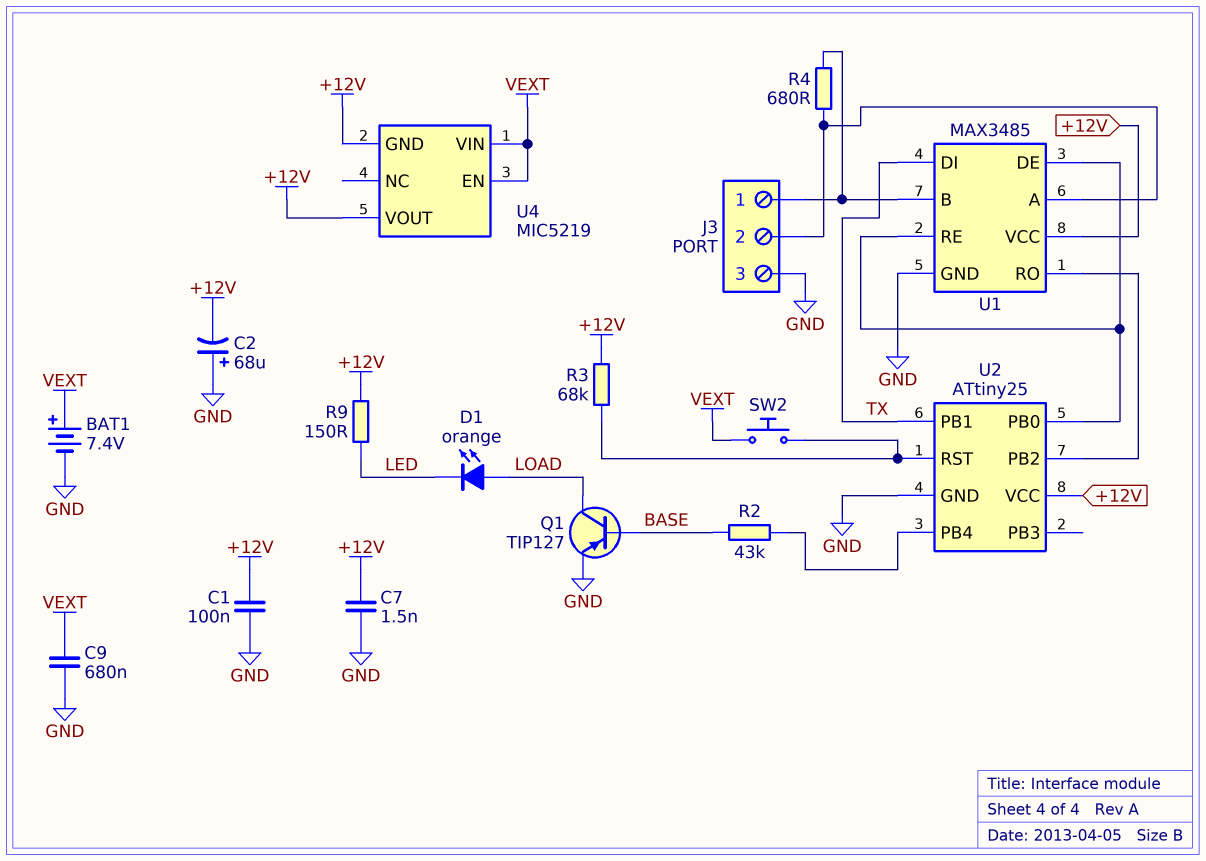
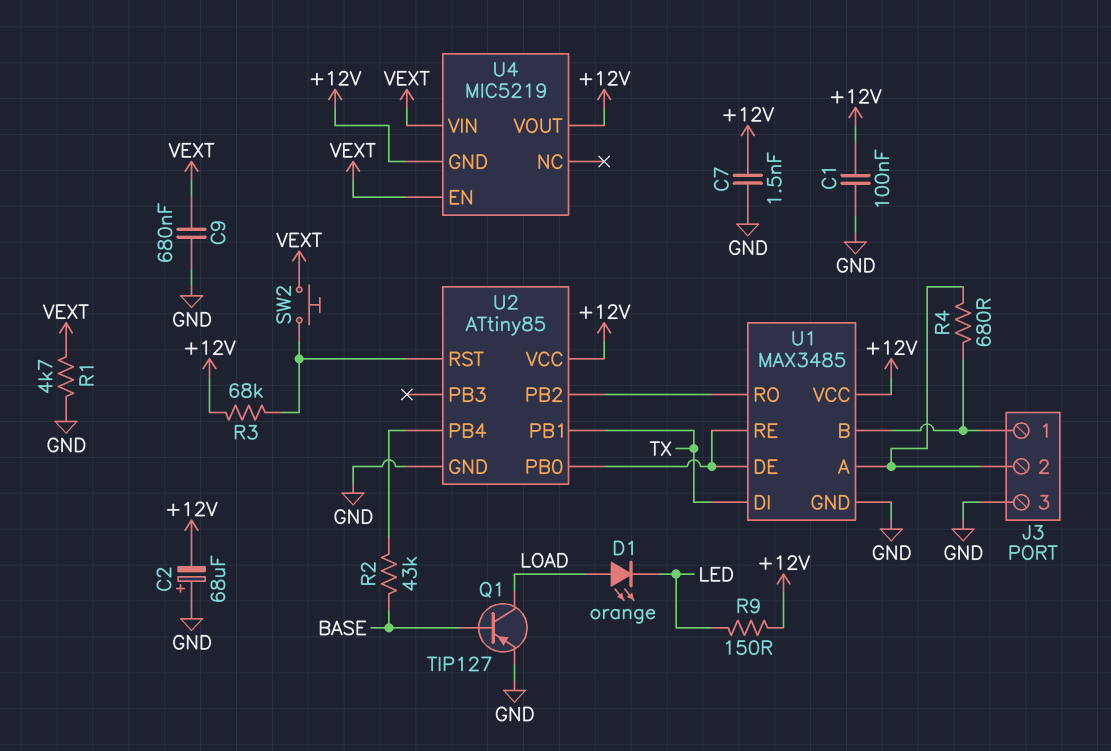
BAT1: 7.4V (plus VEXT, minus GND) -> none
R1: none -> 4.7k (GND, VEXT)
U2: ATtiny25 -> ATtiny85

